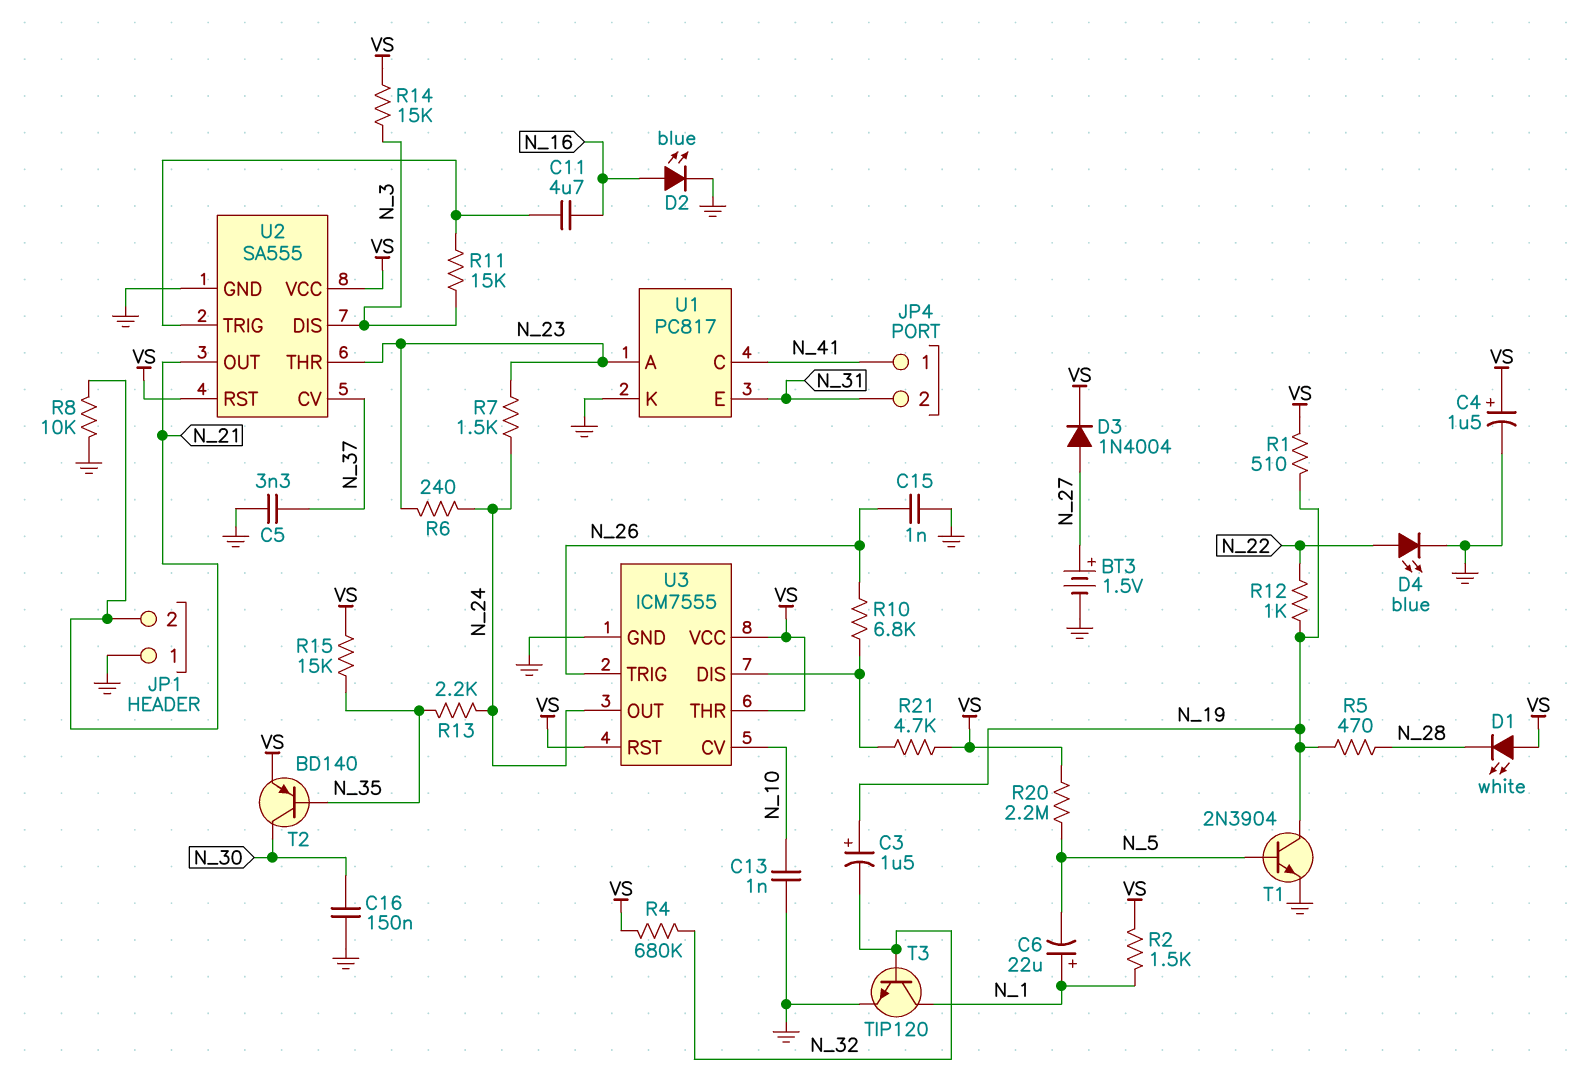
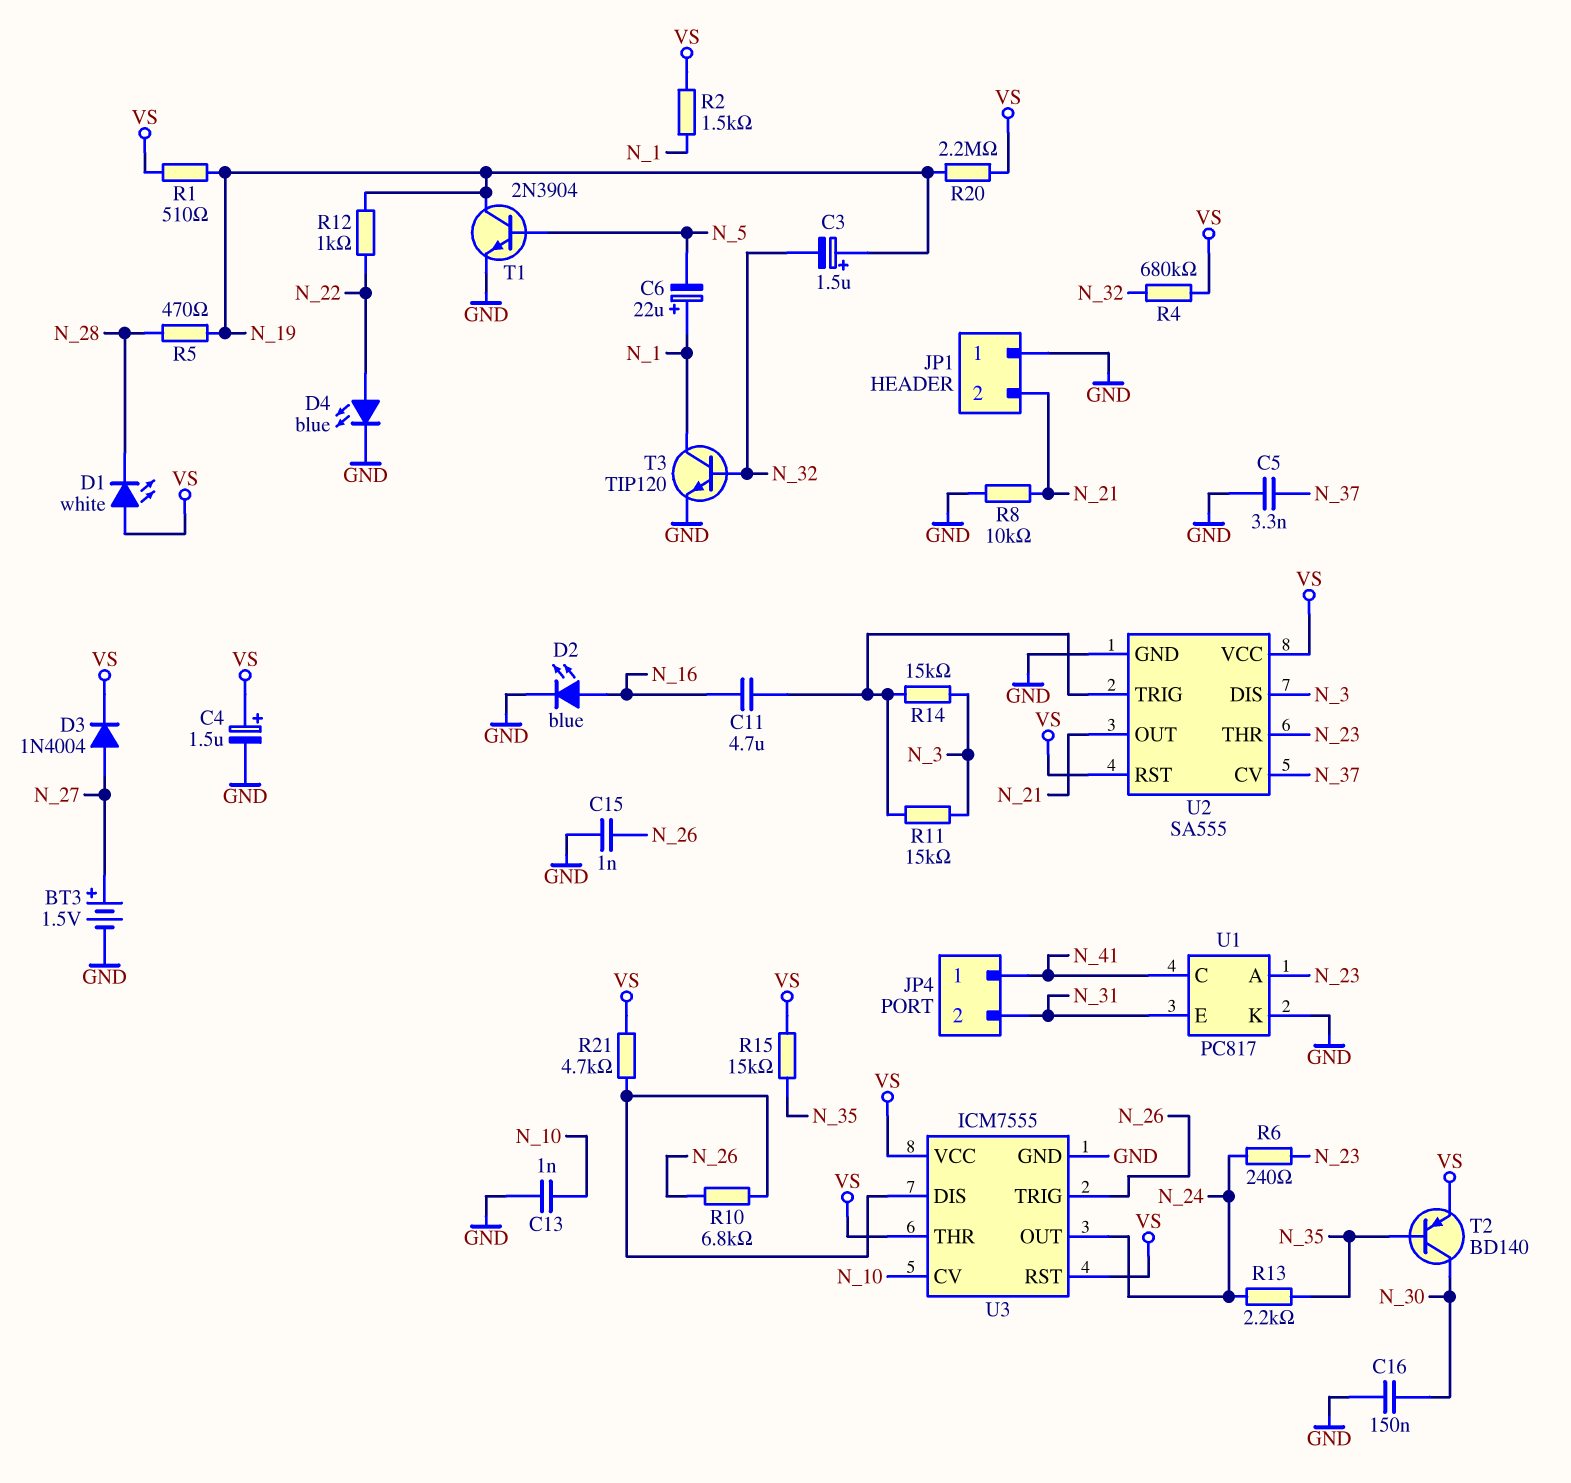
R7: 1.5k (N_23, N_24) -> none
R14: 15k (N_3, VS) -> 15k (N_3, U2/TRIG)
R20: 2.2M (N_5, VS) -> 2.2M (N_19, VS)

